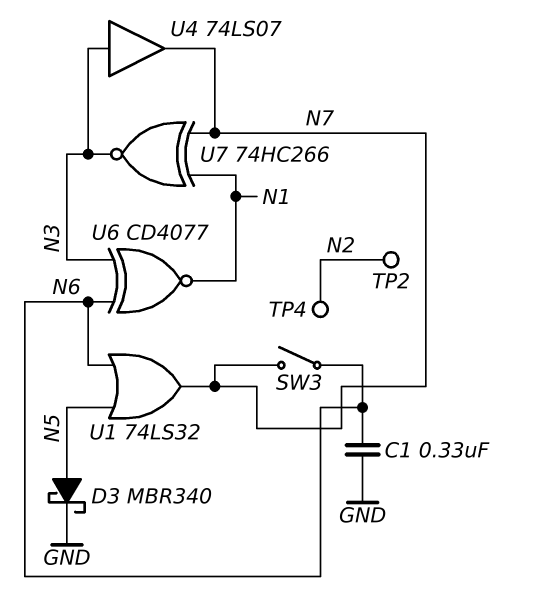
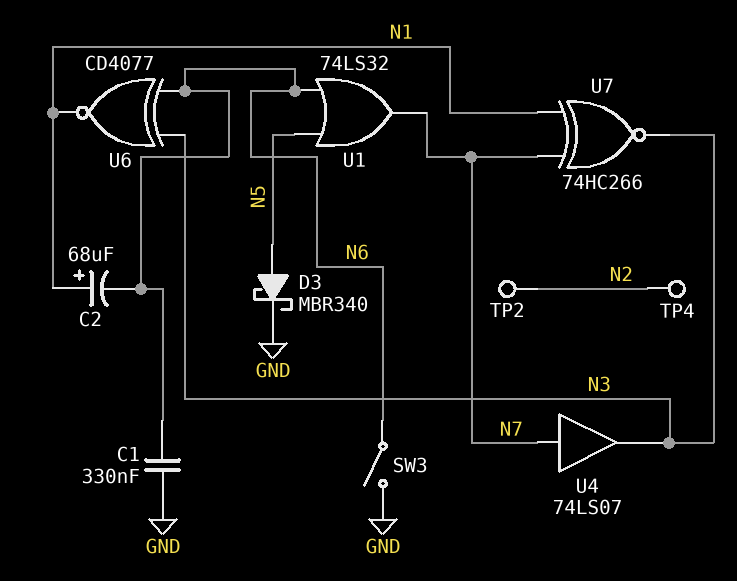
C2: none -> 68uF (plus N1, minus N6)
SW3: switch (N6, N7) -> switch (GND, N6)
U4: buffer 74LS07 (in N3, out N7) -> buffer 74LS07 (in N7, out N3)

